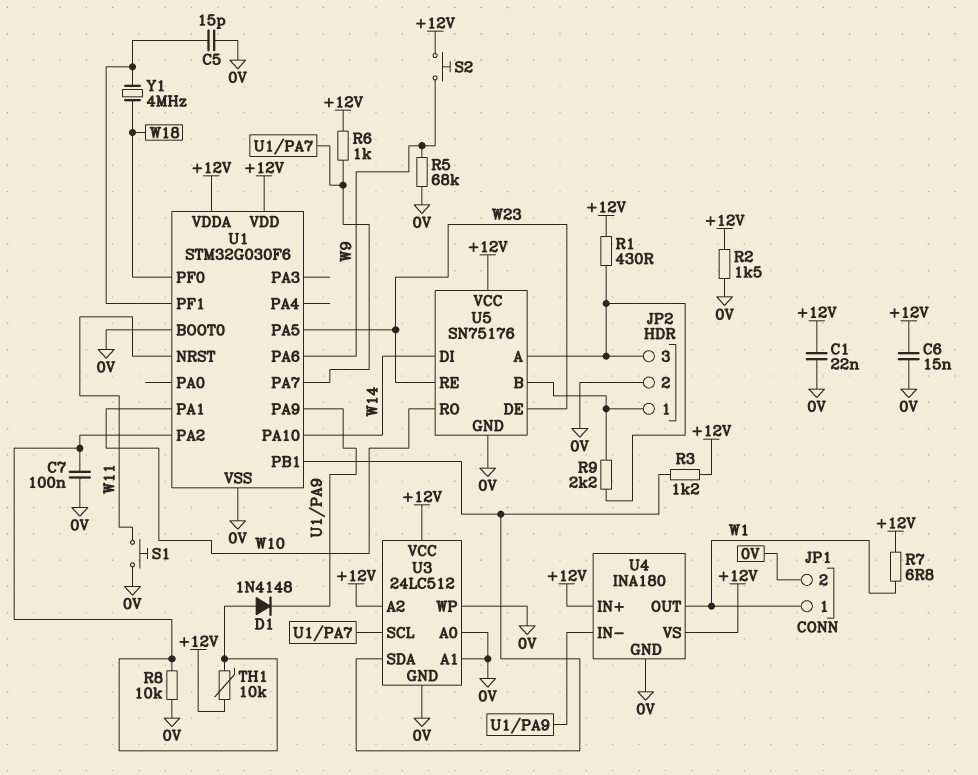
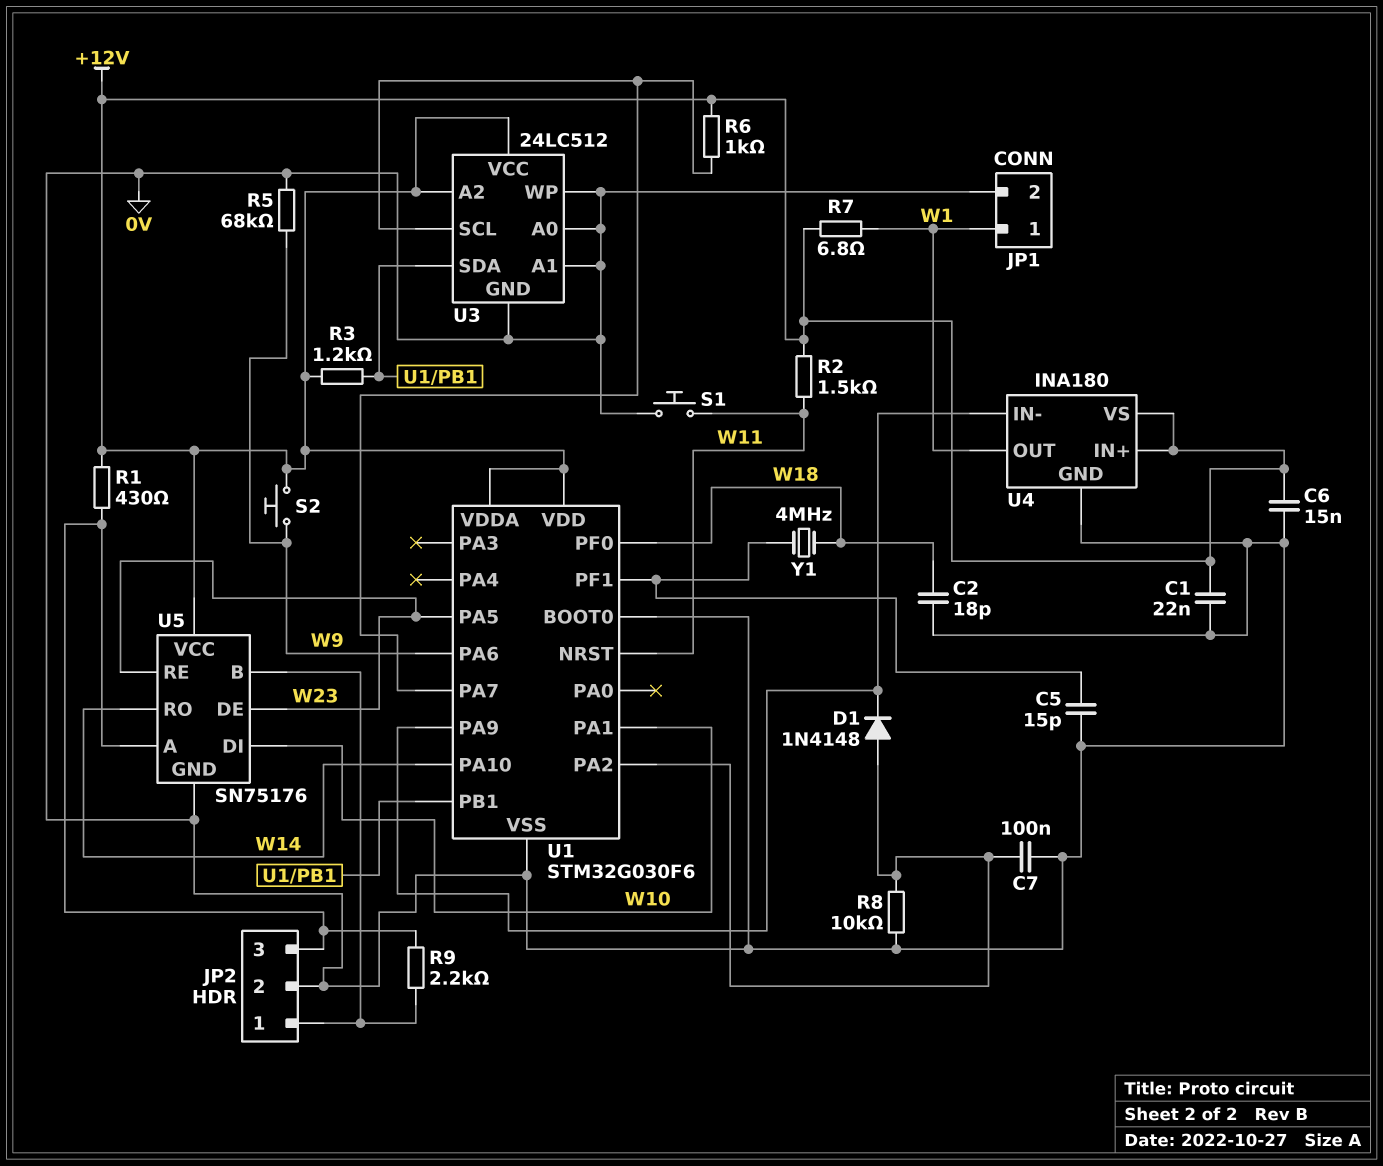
C2: none -> 18pF (0V, W18)
R2: 1.5k (+12V, 0V) -> 1.5k (+12V, W11)
TH1: 10k (+12V, U1/PA2) -> none
U5 pin DI: W14 -> W10
U5 pin RO: W10 -> W14

